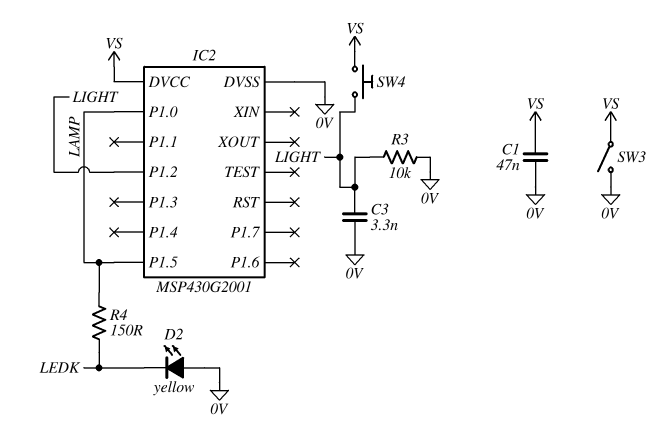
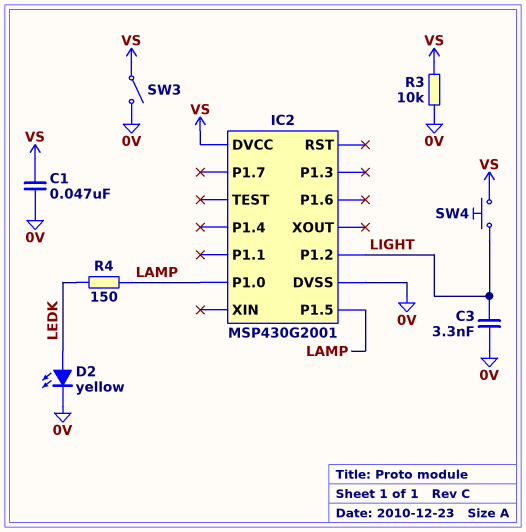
D2: LED yellow (A 0V, K LEDK) -> LED yellow (A LEDK, K 0V)
R3: 10k (0V, LIGHT) -> 10k (0V, VS)

